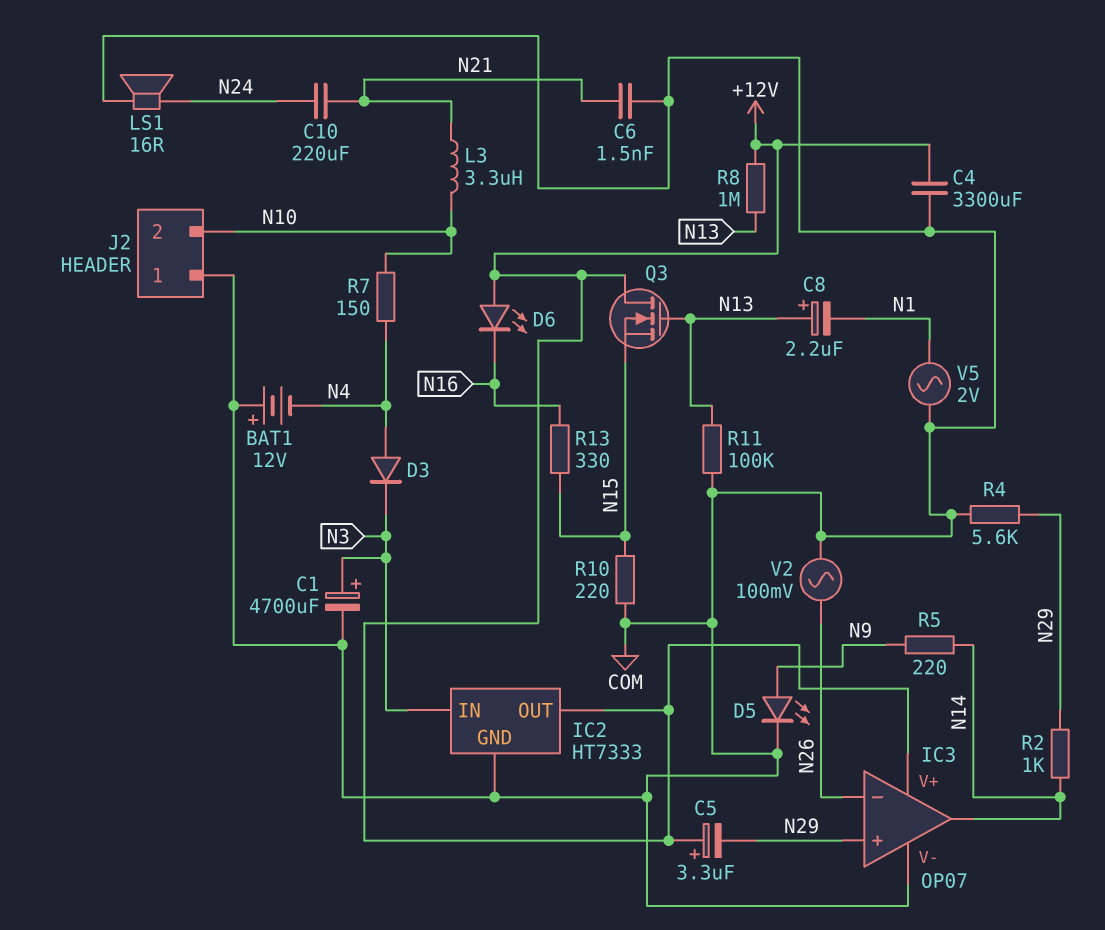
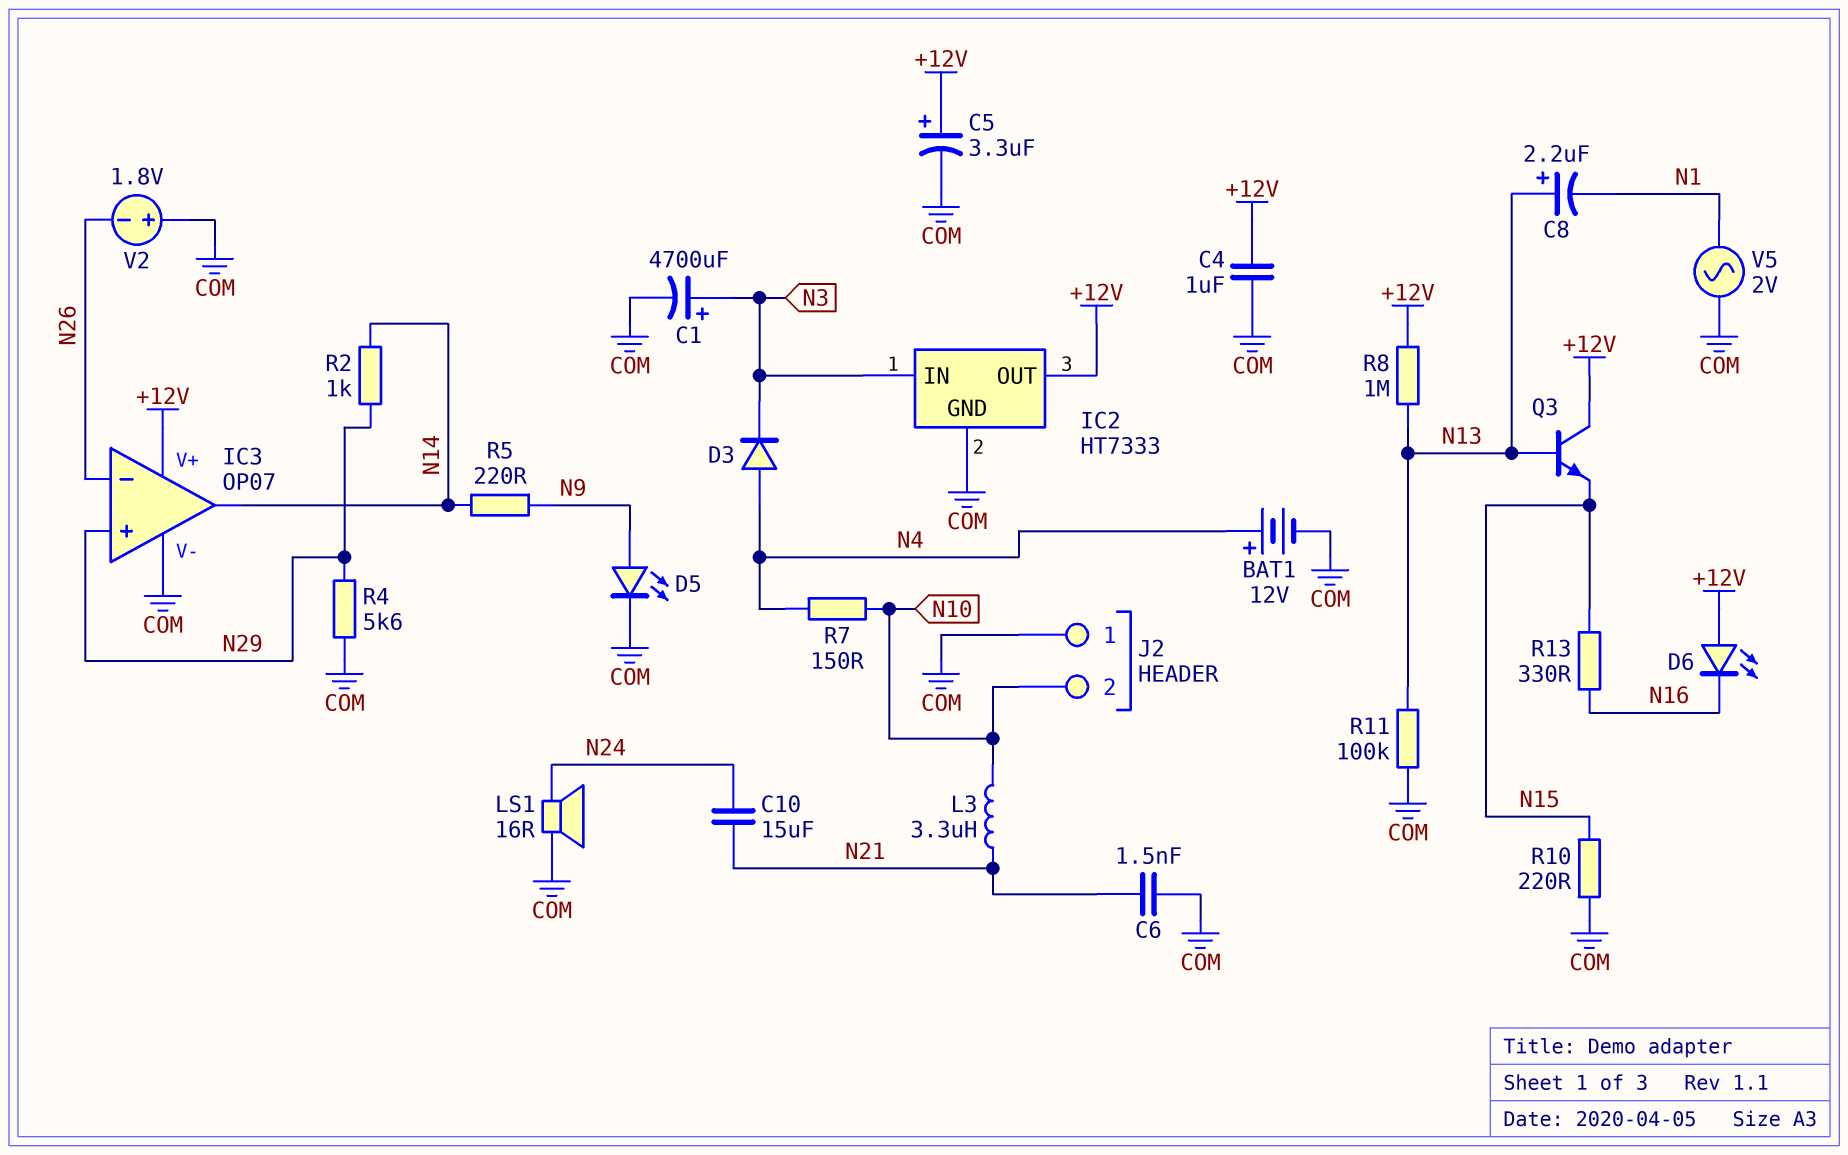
BAT1: 12V (plus COM, minus N4) -> 12V (plus N4, minus COM)
C4: 3300uF (+12V, COM) -> 1uF (+12V, COM)
C5: 3.3uF (plus +12V, minus N29) -> 3.3uF (plus +12V, minus COM)
C10: 220uF (N21, N24) -> 15uF (N21, N24)
Q3: NMOS (G N13, D +12V, S N15) -> NPN (B N13, C +12V, E N15)
V2: AC 100mV (COM, N26) -> 1.8V (plus COM, minus N26)

